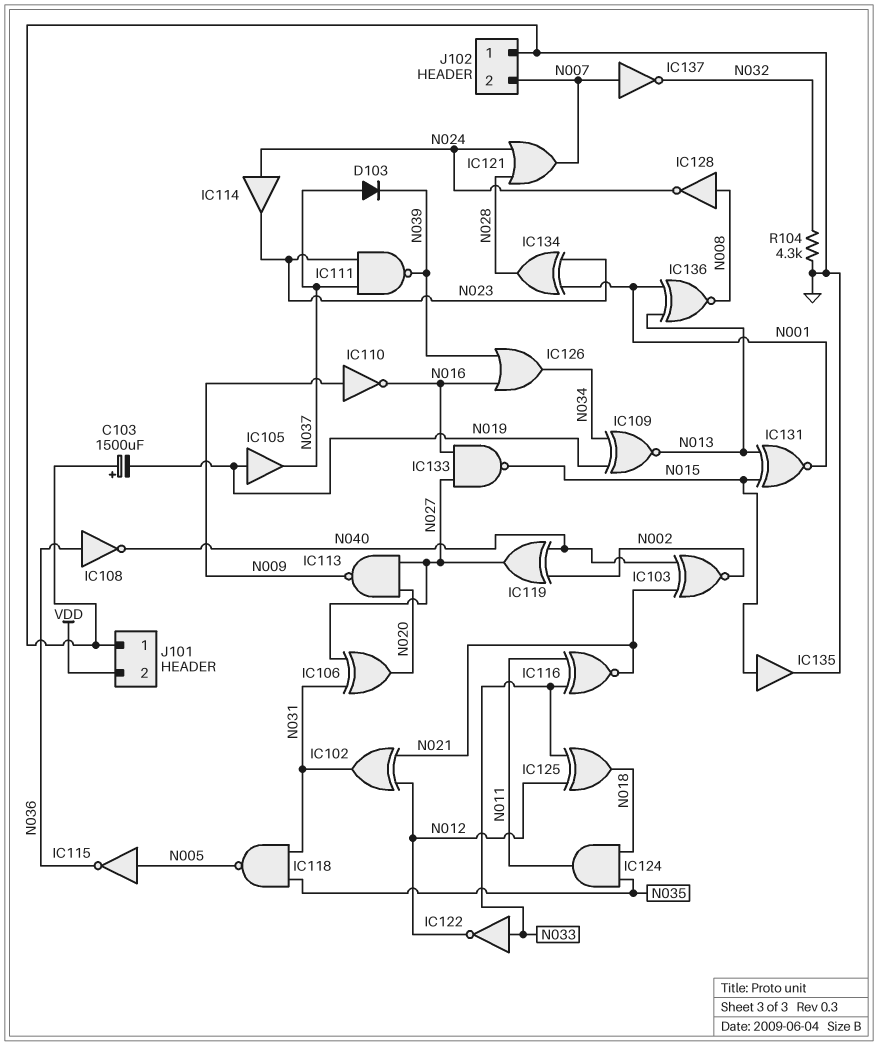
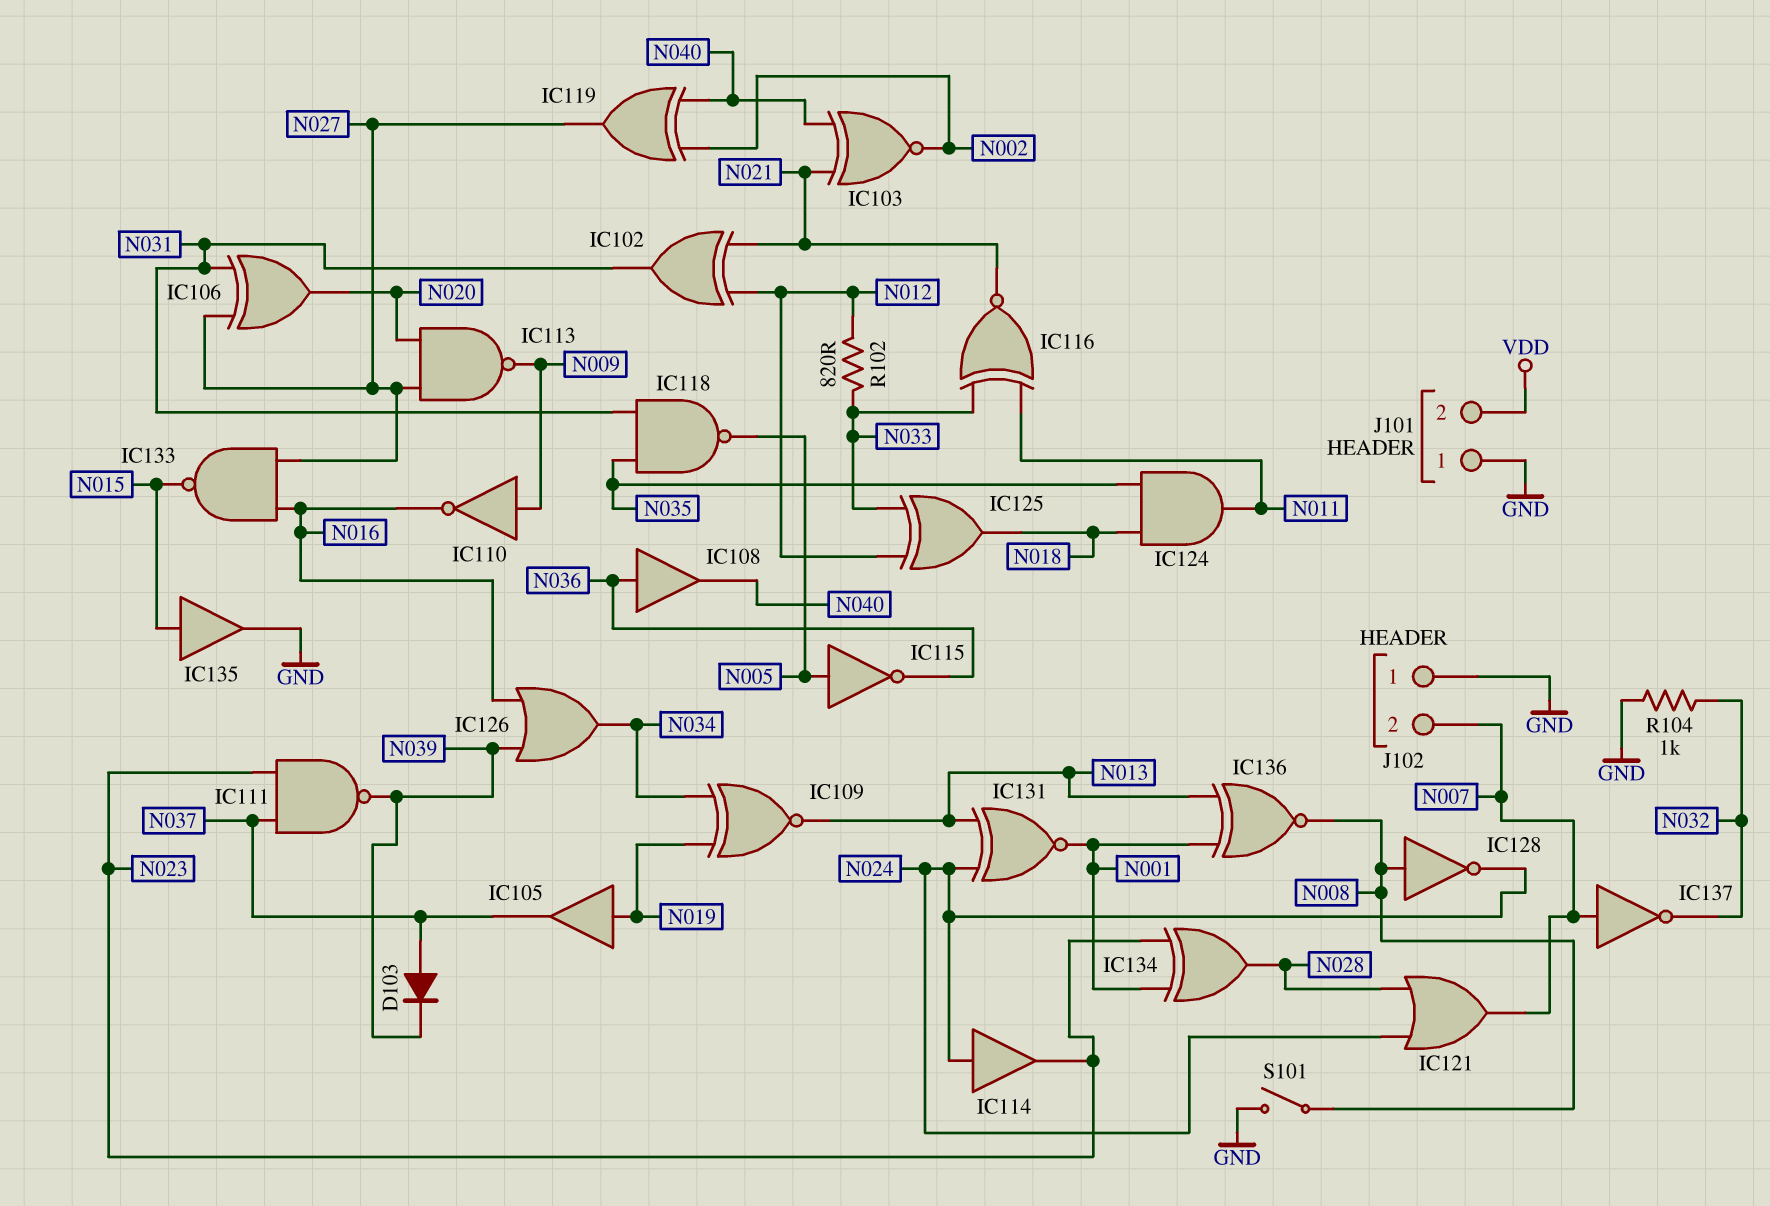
C103: 1500uF (plus GND, minus N019) -> none
IC108: NOT (in N036, out N040) -> buffer (in N036, out N040)
IC122: NOT (in N033, out N012) -> none
IC131: XNOR (in N013, in N015, out N001) -> XNOR (in N013, in N024, out N001)
R102: none -> 820 (N012, N033)
R104: 4.3k (GND, N032) -> 1k (GND, N032)
S101: none -> switch (GND, N008)

